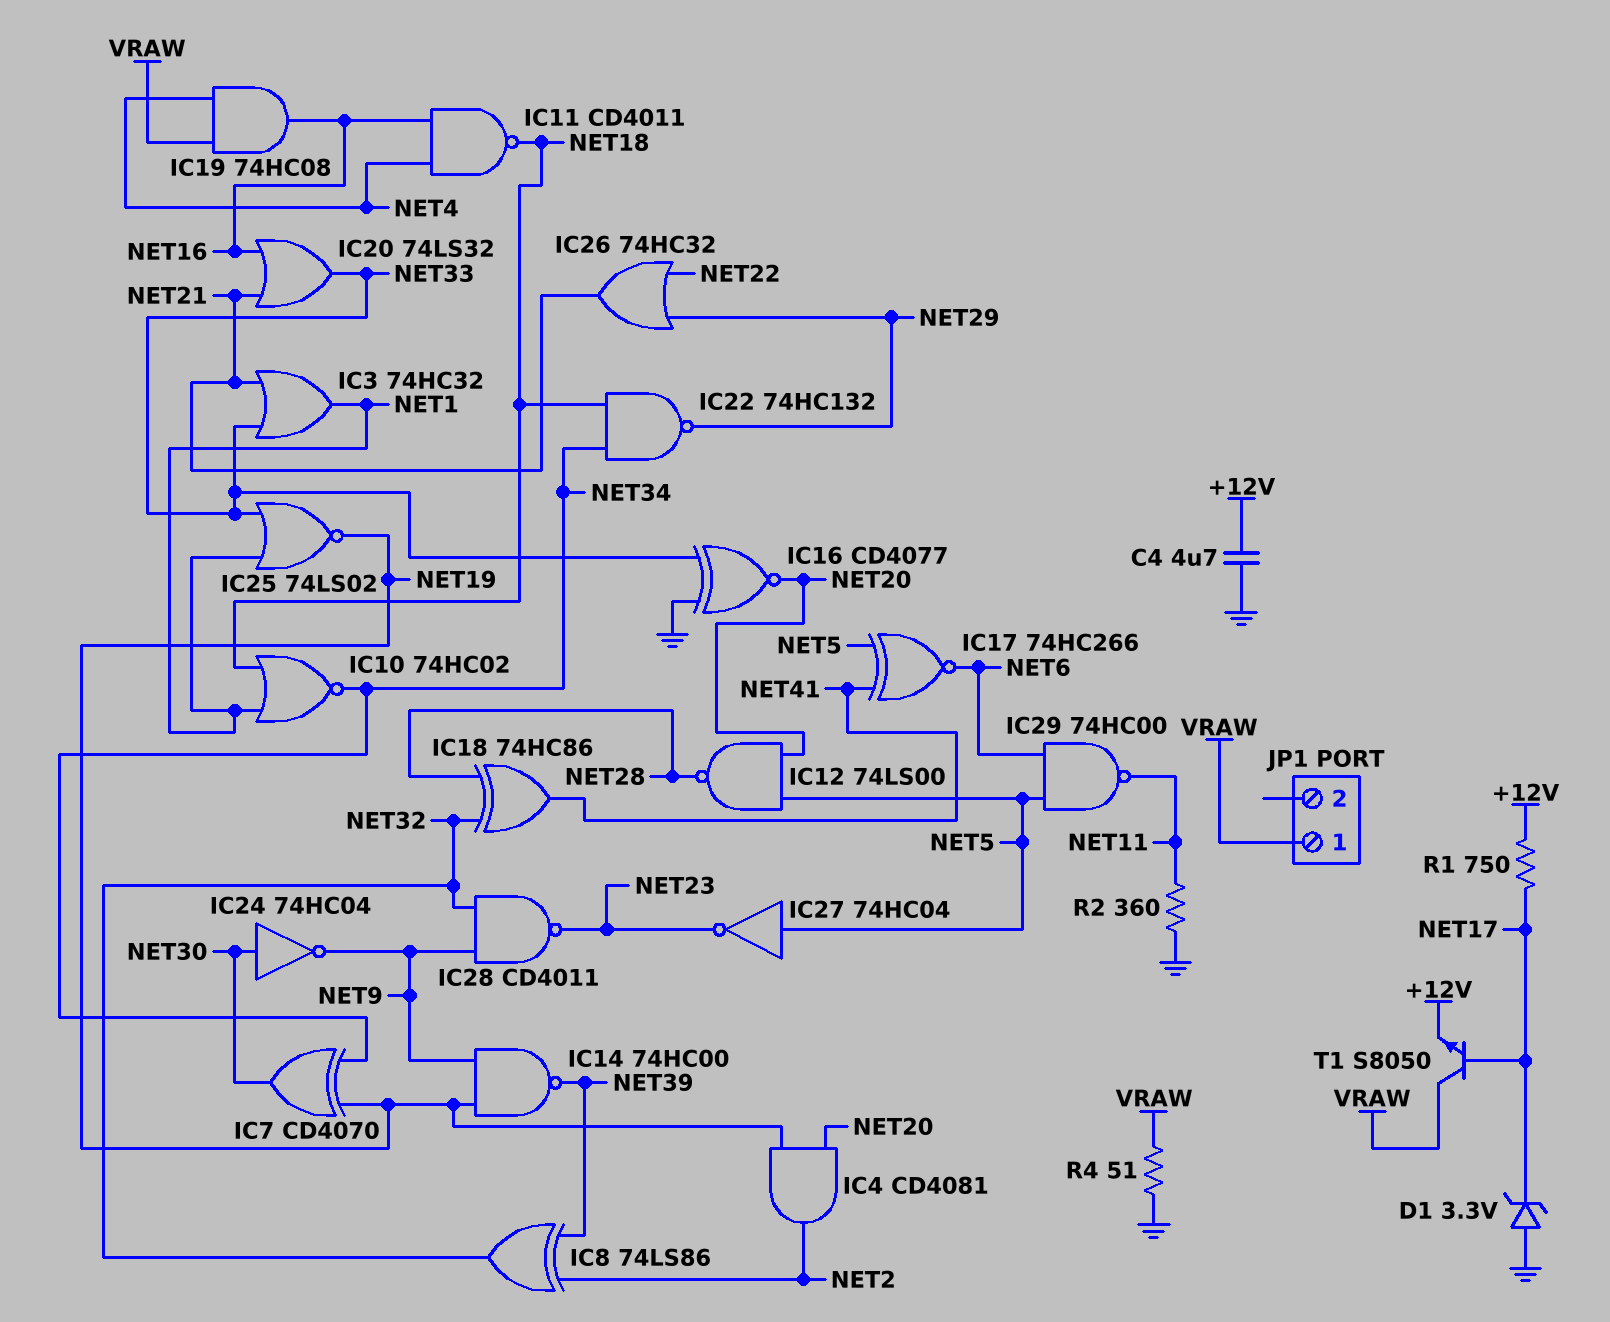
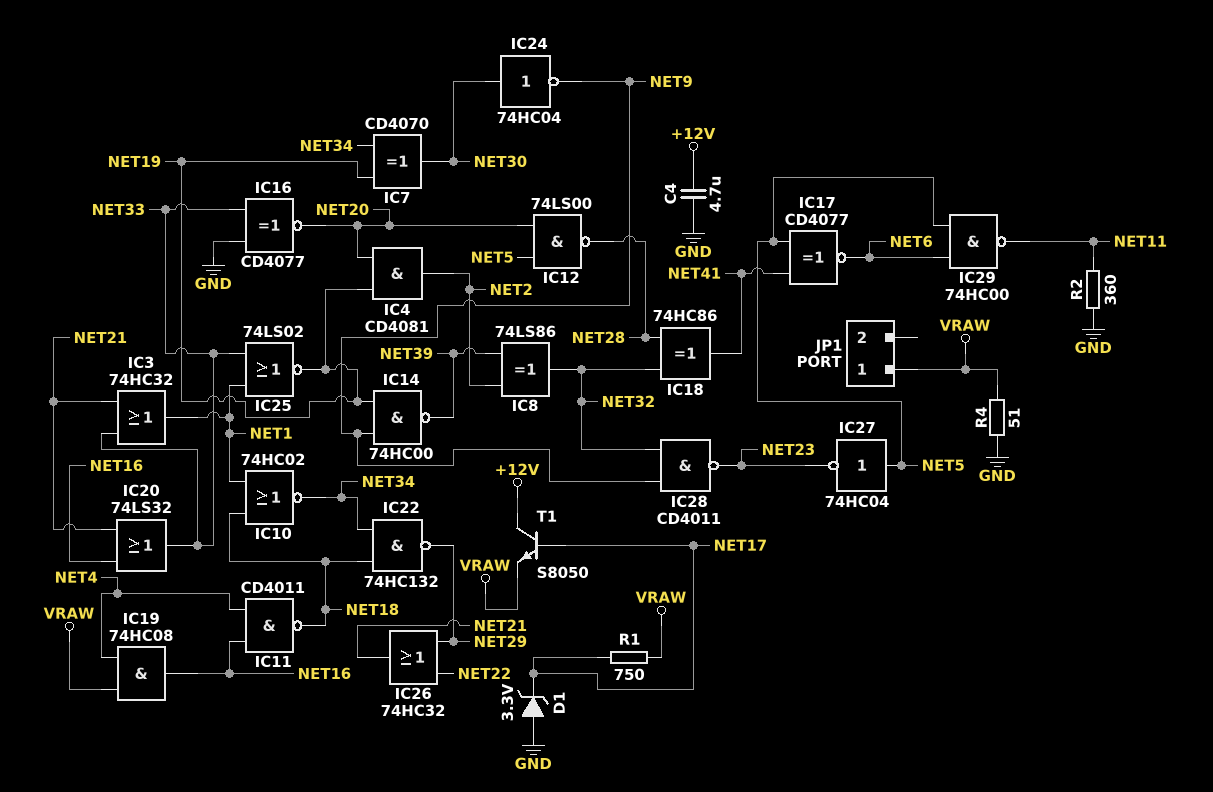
IC17: XNOR 74HC266 (in NET5, in NET41, out NET6) -> XNOR CD4077 (in NET5, in NET41, out NET6)
R1: 750 (+12V, NET17) -> 750 (NET17, VRAW)
T1: NPN S8050 (B NET17, C VRAW, E +12V) -> NPN S8050 (B NET17, C +12V, E VRAW)

